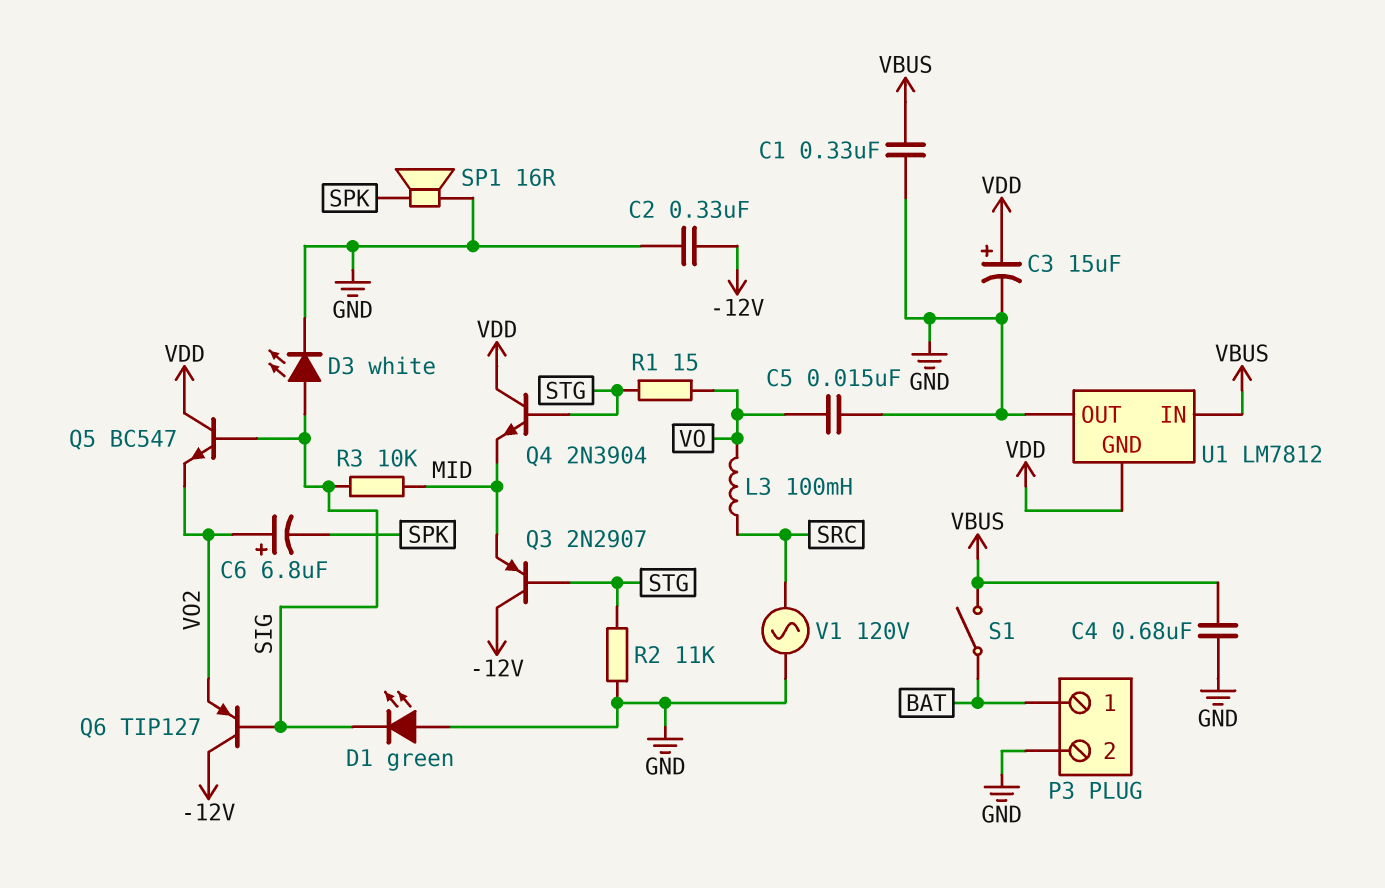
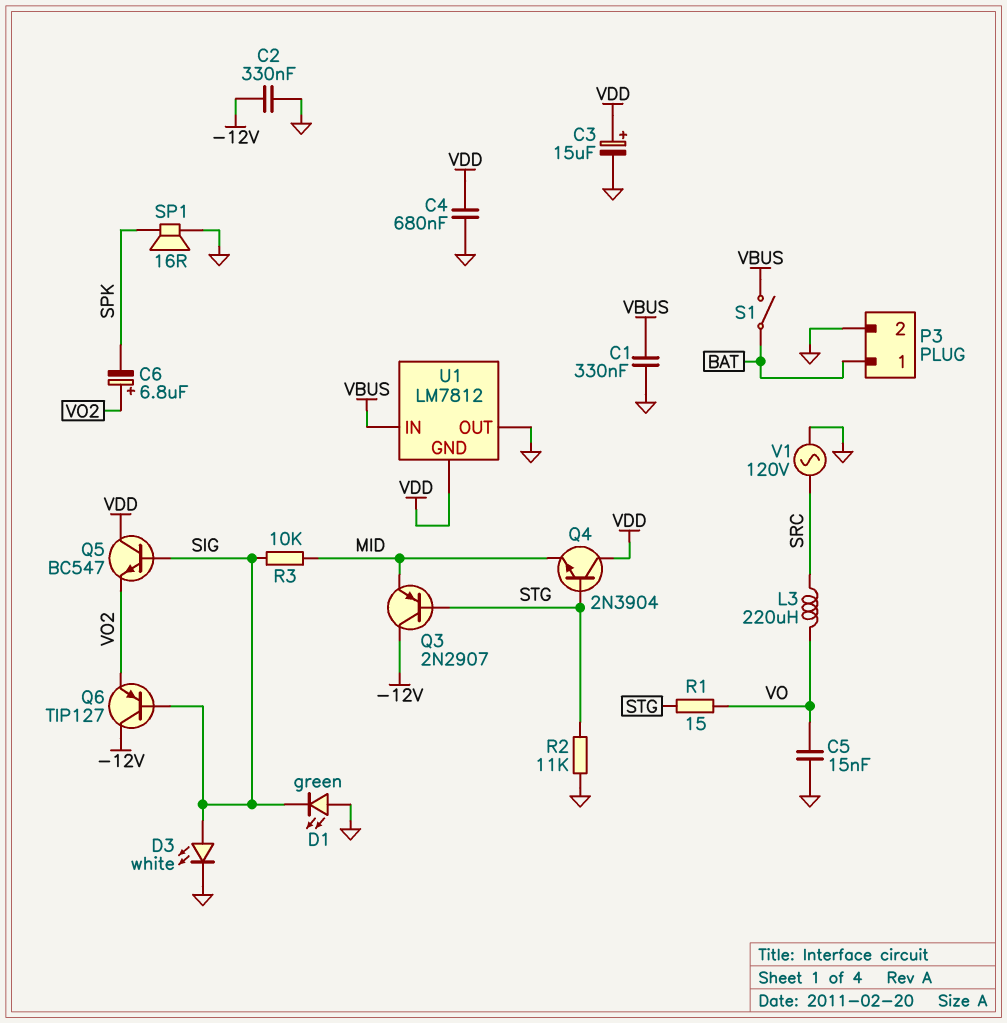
C4: 680nF (GND, VBUS) -> 680nF (GND, VDD)
L3: 100mH (SRC, VO) -> 220uH (SRC, VO)

